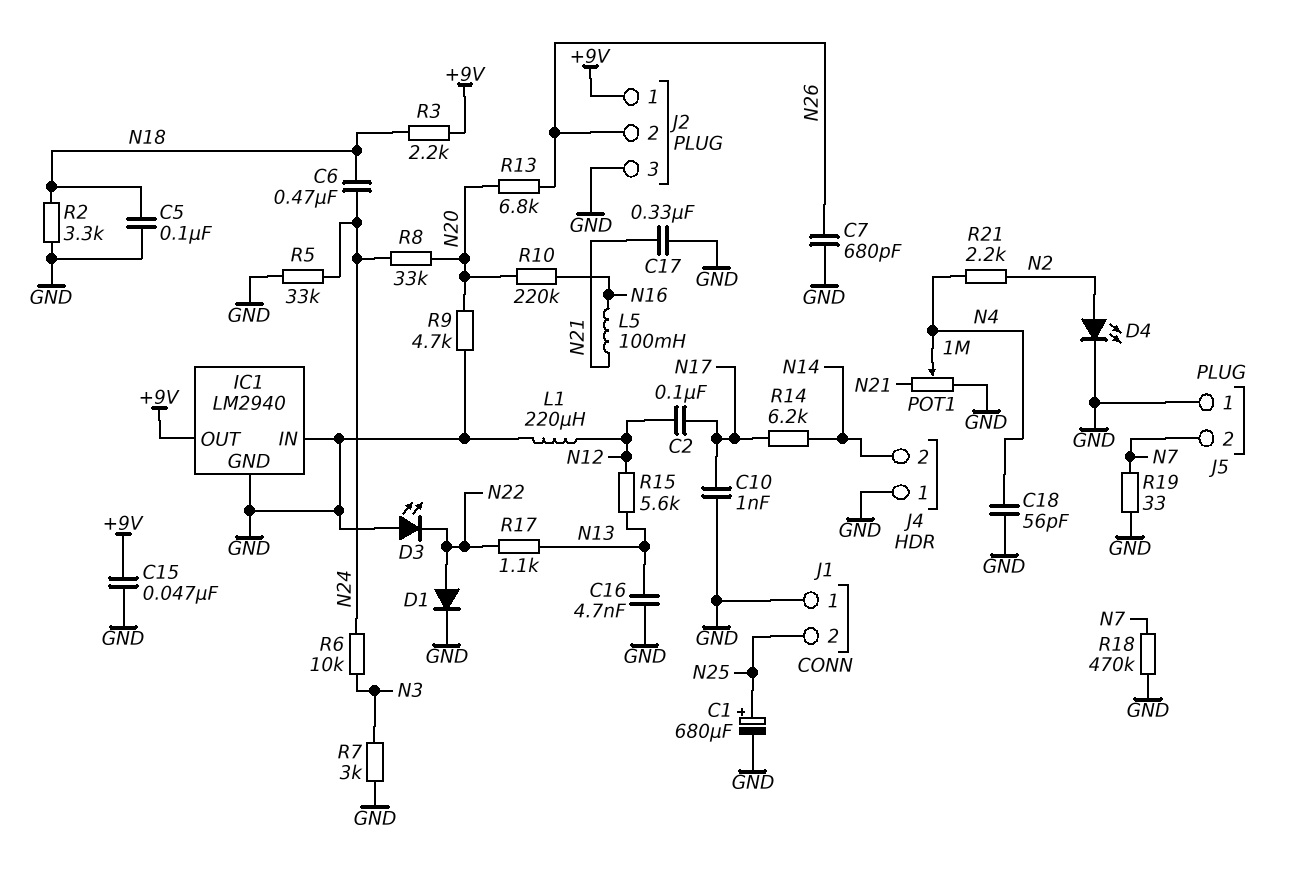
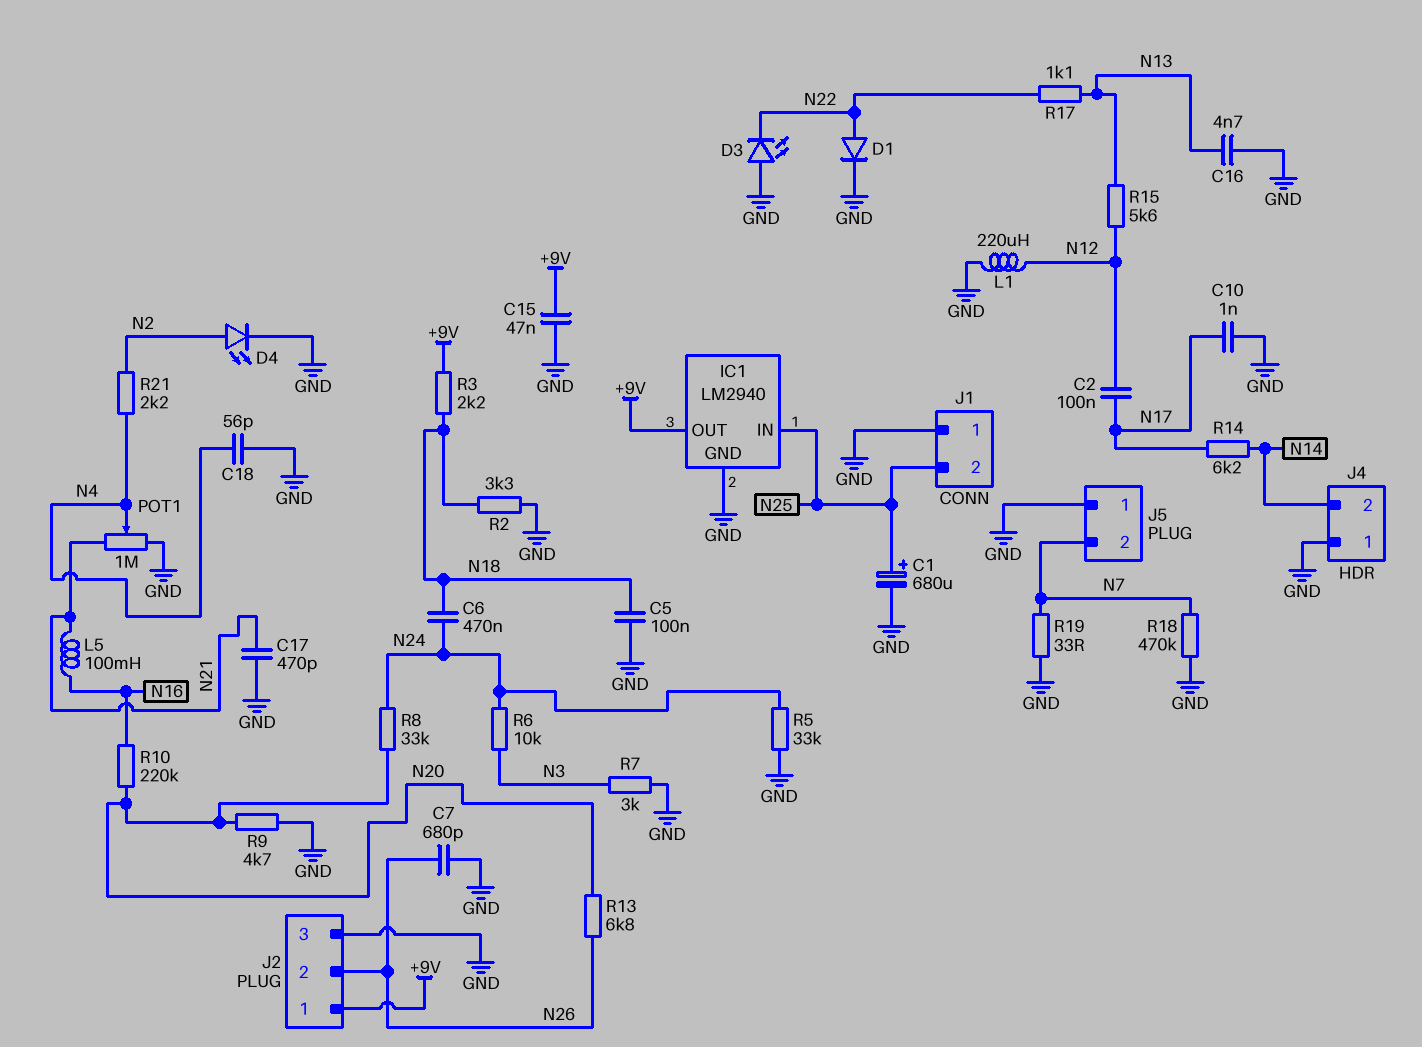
C17: 330nF (GND, N21) -> 470pF (GND, N21)
IC1 pin IN: GND -> N25

